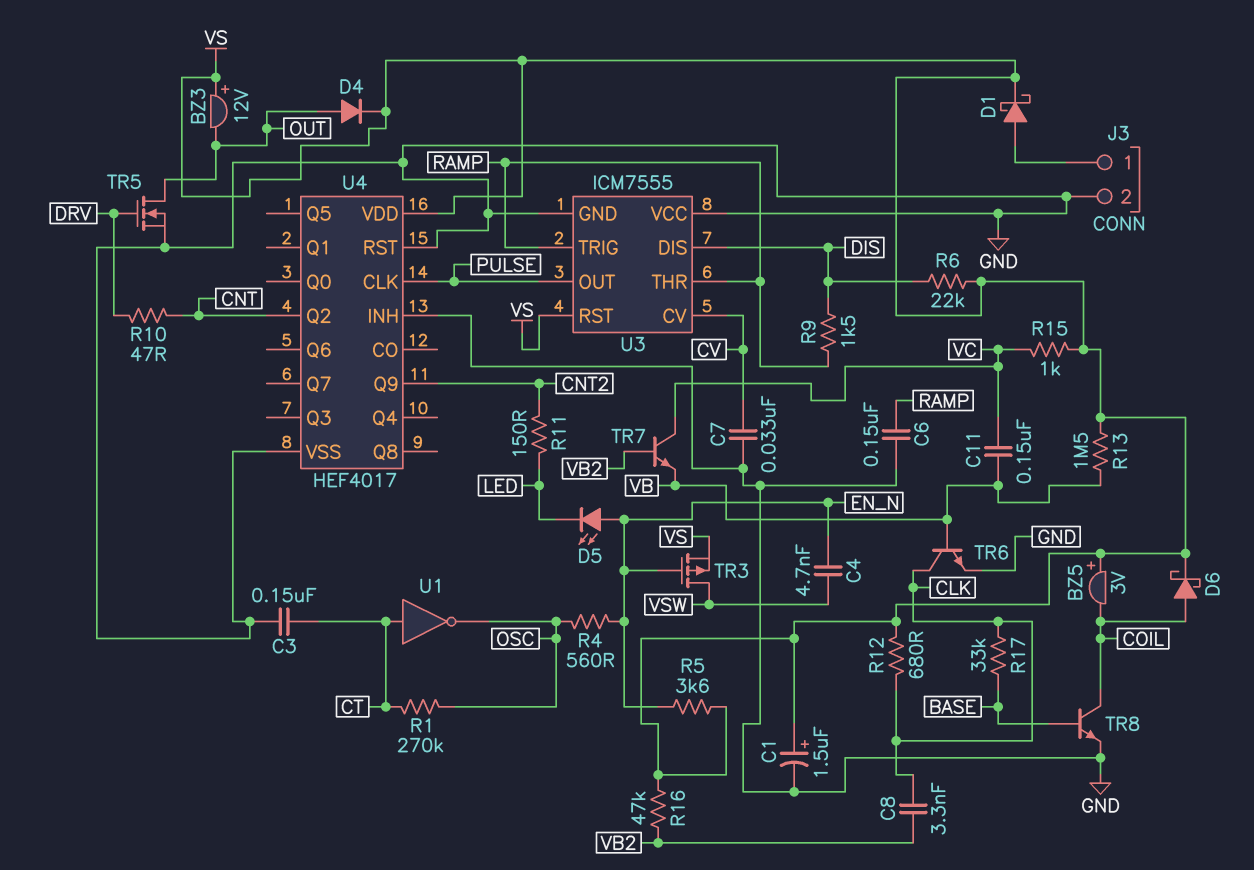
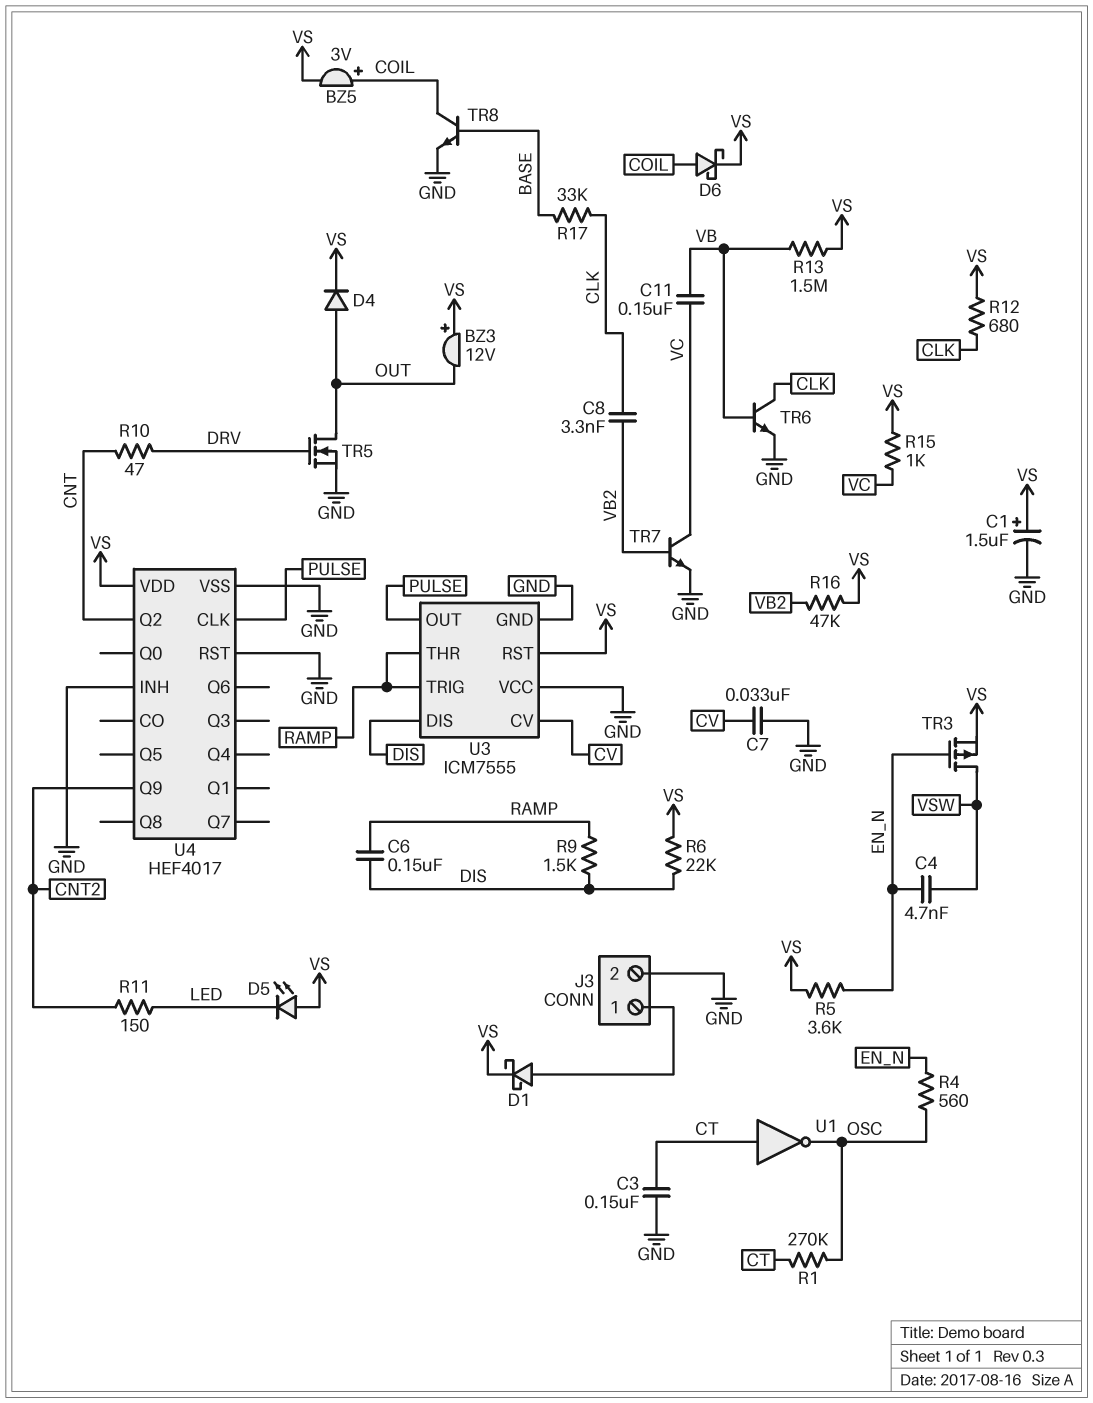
BZ5: buzzer 3V (plus VS, minus COIL) -> buzzer 3V (plus COIL, minus VS)
C6: 150nF (GND, RAMP) -> 150nF (DIS, RAMP)
D5: LED (A EN_N, K LED) -> LED (A VS, K LED)
TR7: NPN (B VB2, C VC, E VB) -> NPN (B VB2, C VC, E GND)

